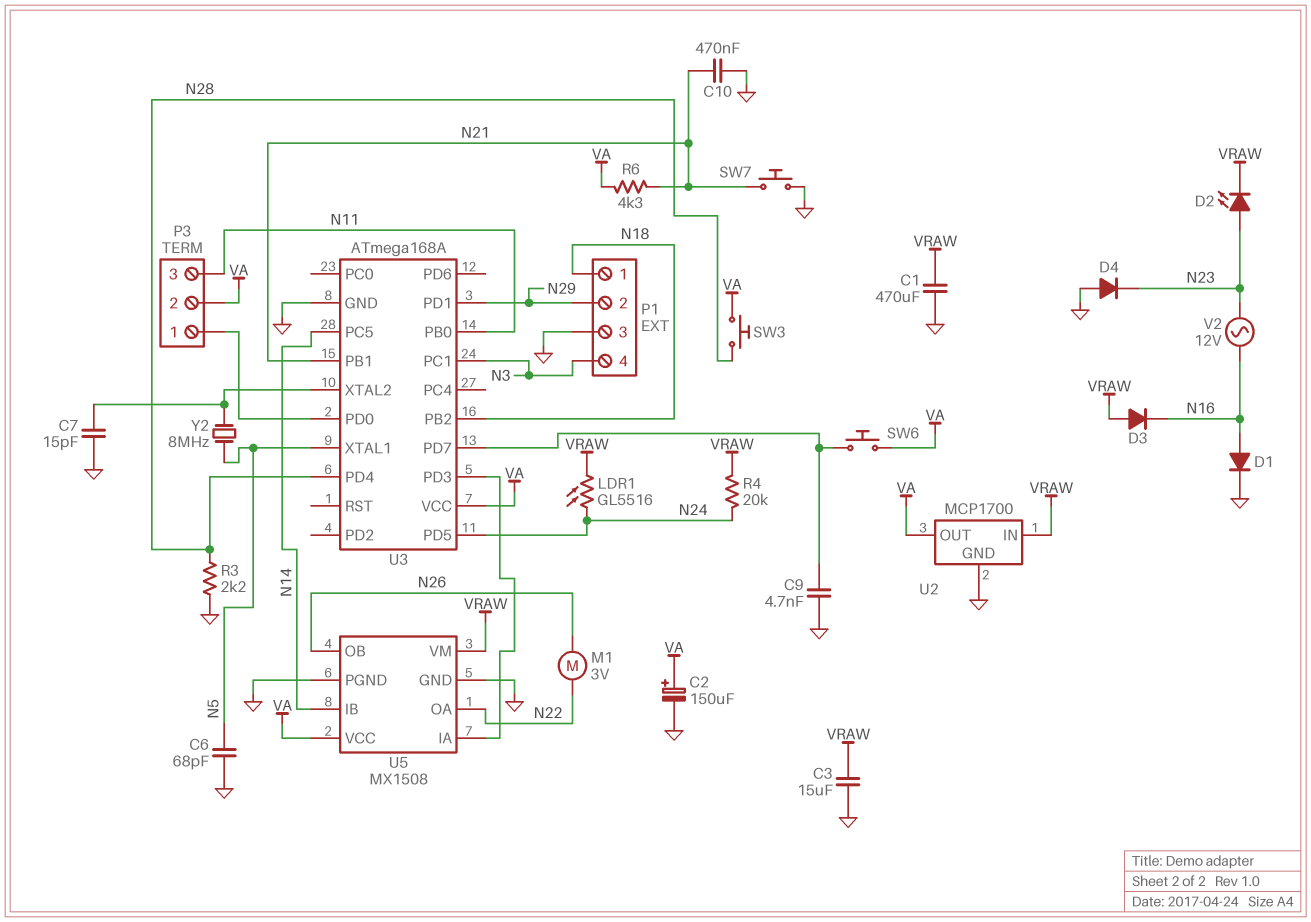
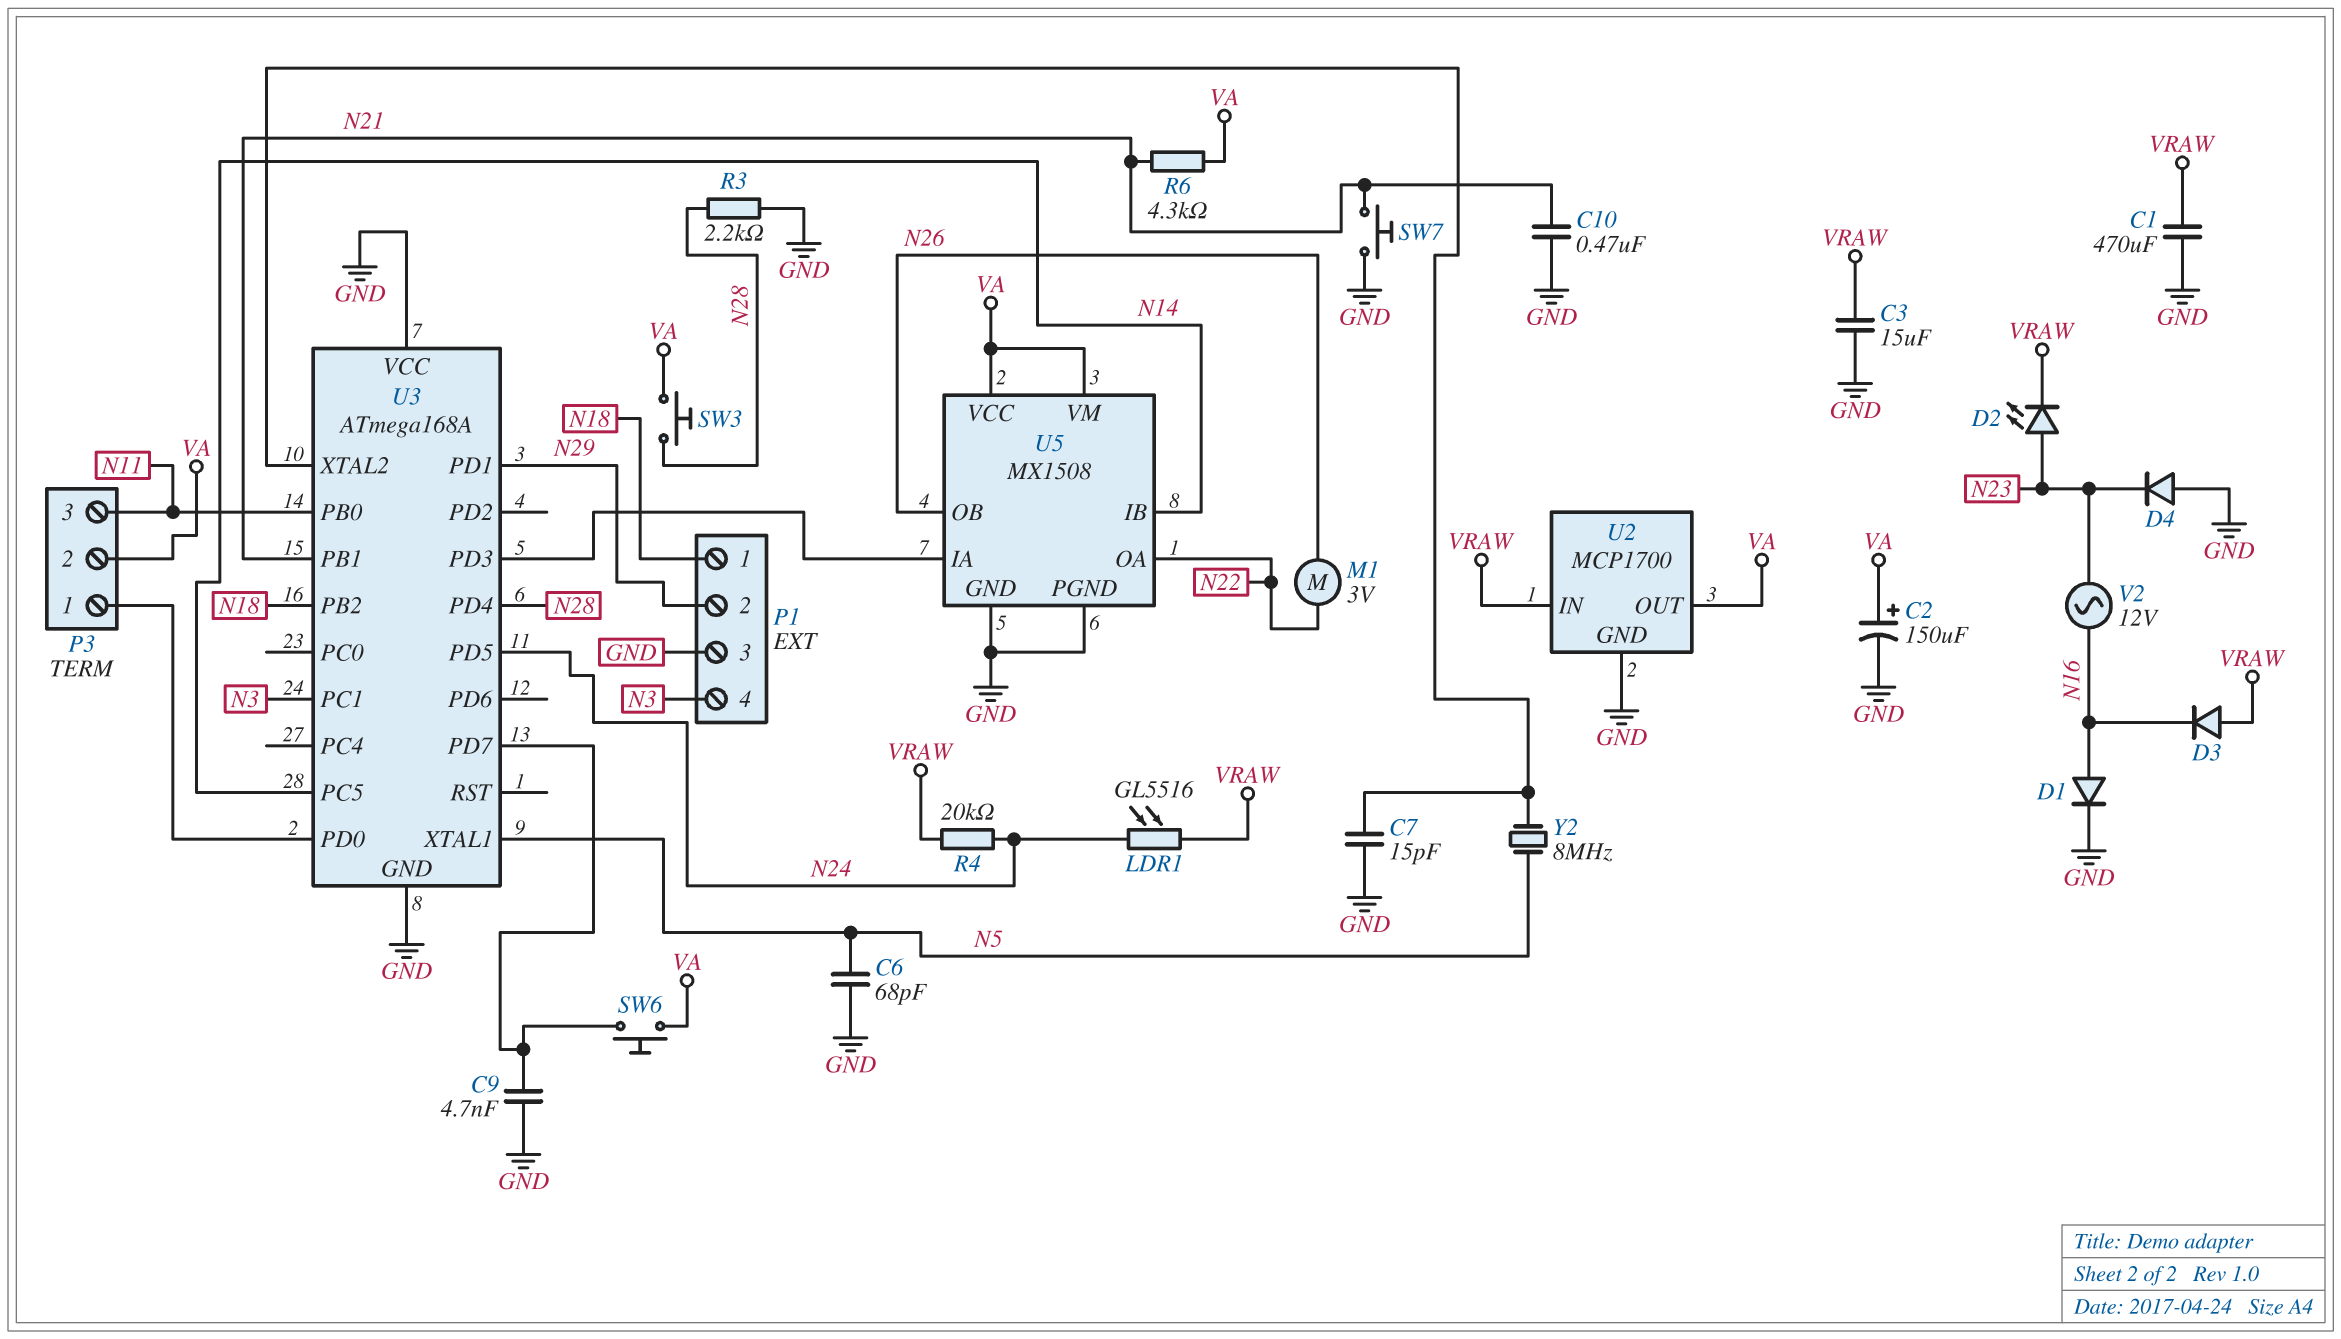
U3 pin VCC: VA -> GND
U5 pin VM: VRAW -> VA

